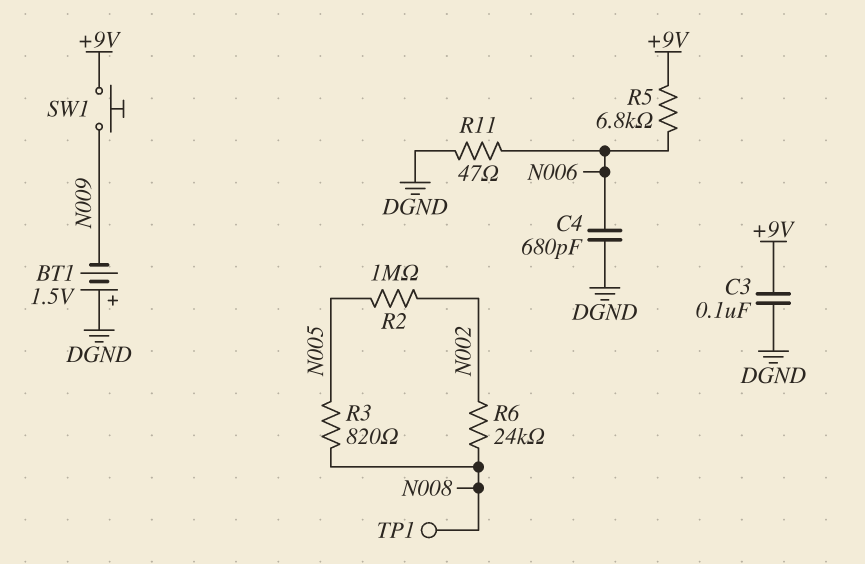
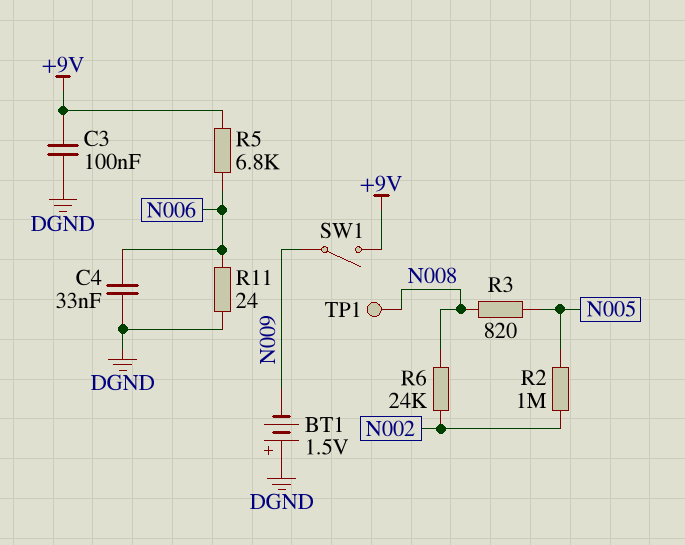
C4: 680pF (DGND, N006) -> 33nF (DGND, N006)
R11: 47 (DGND, N006) -> 24 (DGND, N006)
SW1: button (+9V, N009) -> switch (+9V, N009)

